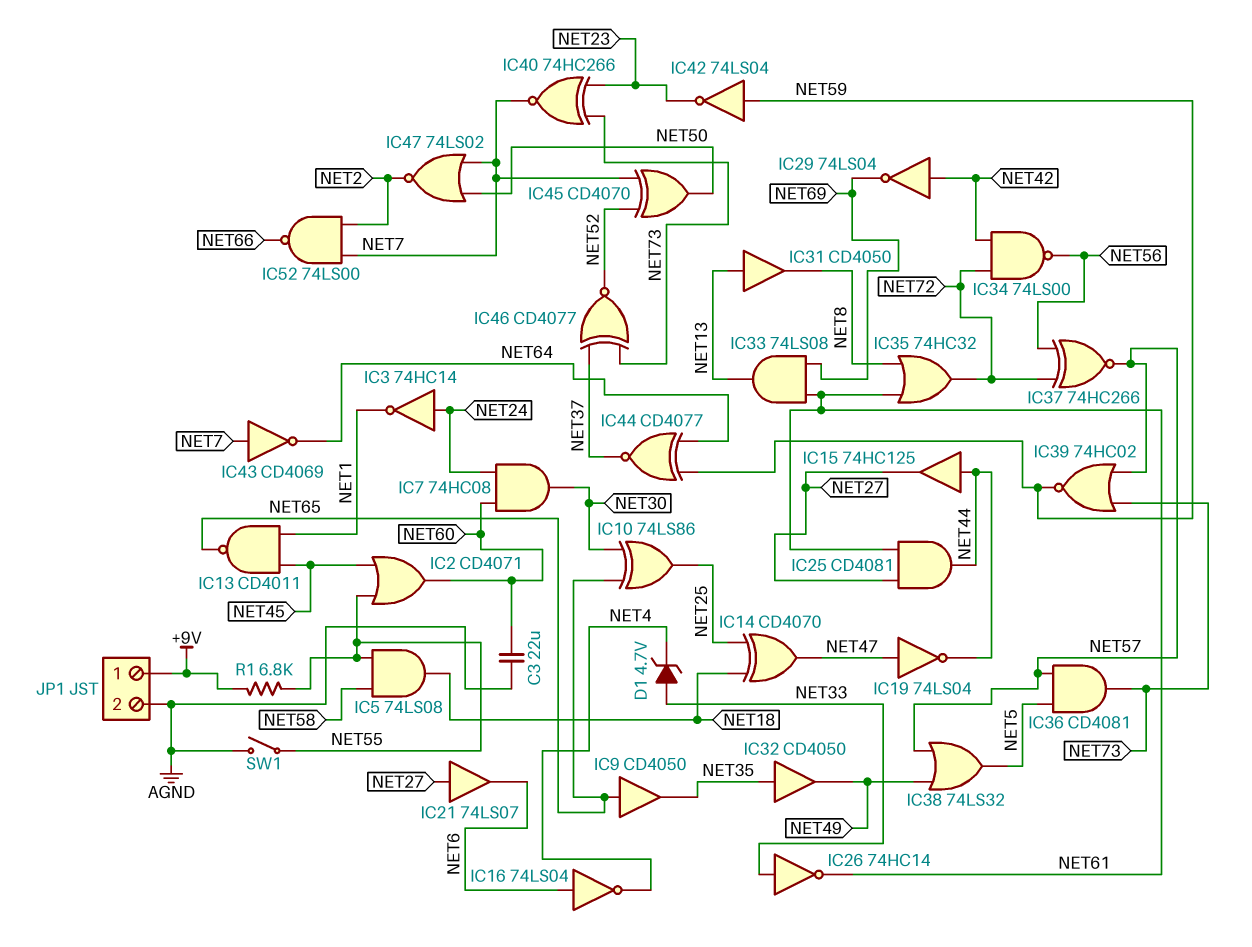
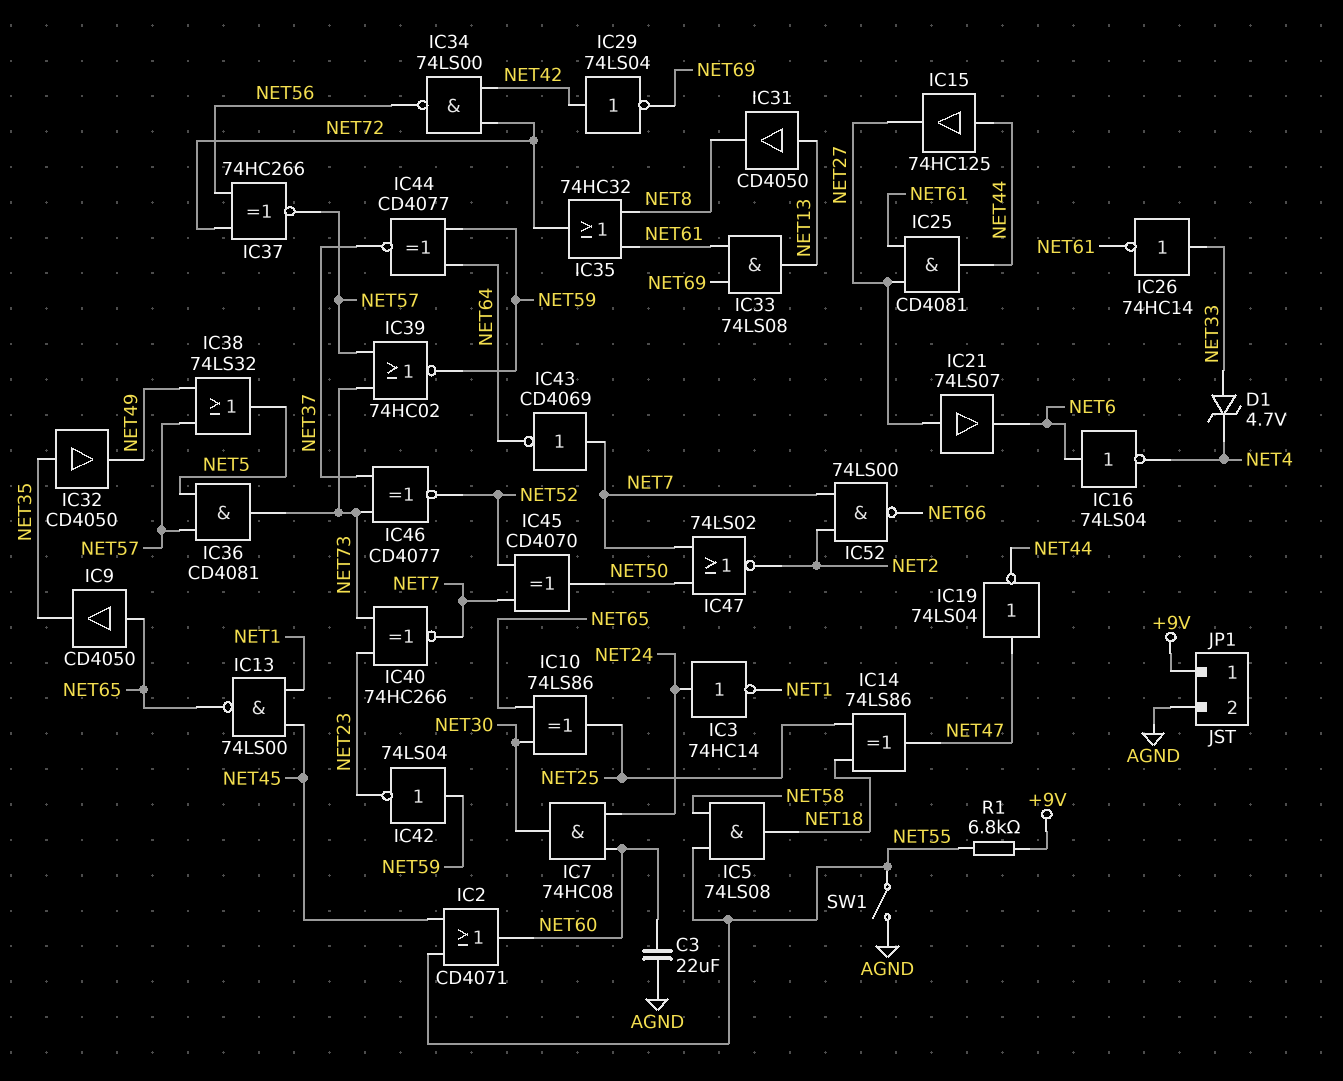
IC13: NAND CD4011 (in NET1, in NET45, out NET65) -> NAND 74LS00 (in NET1, in NET45, out NET65)
IC14: XOR CD4070 (in NET18, in NET25, out NET47) -> XOR 74LS86 (in NET18, in NET25, out NET47)

